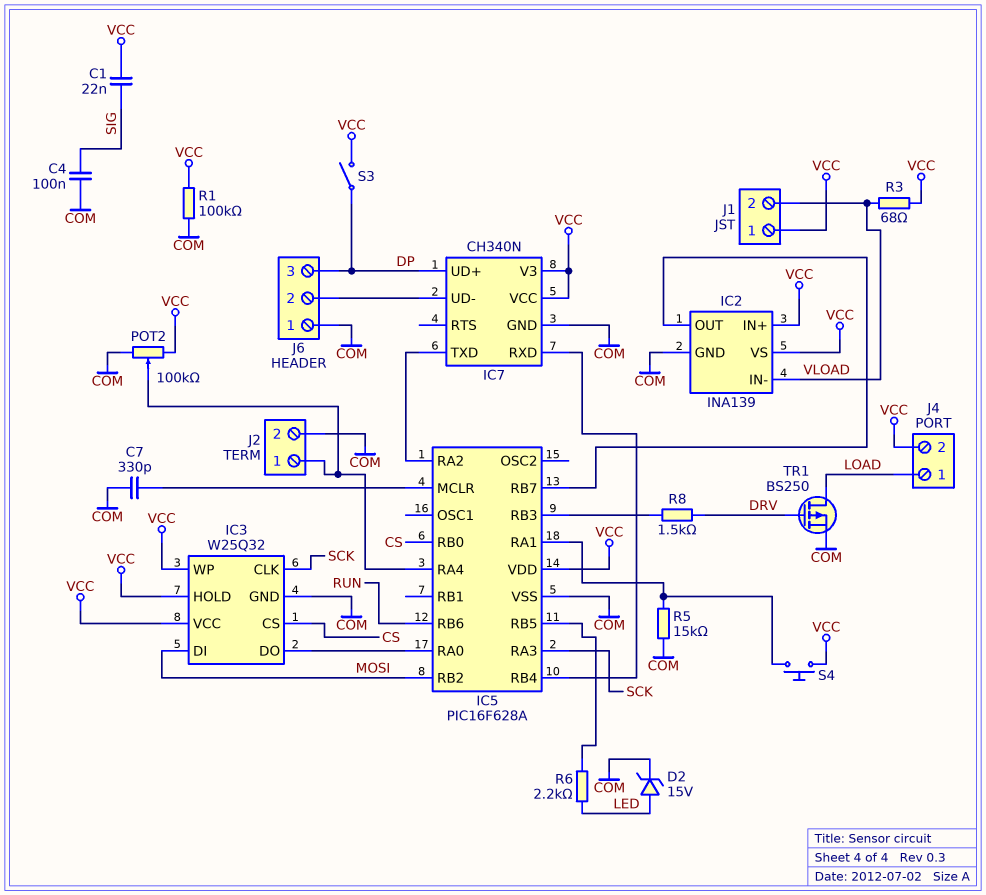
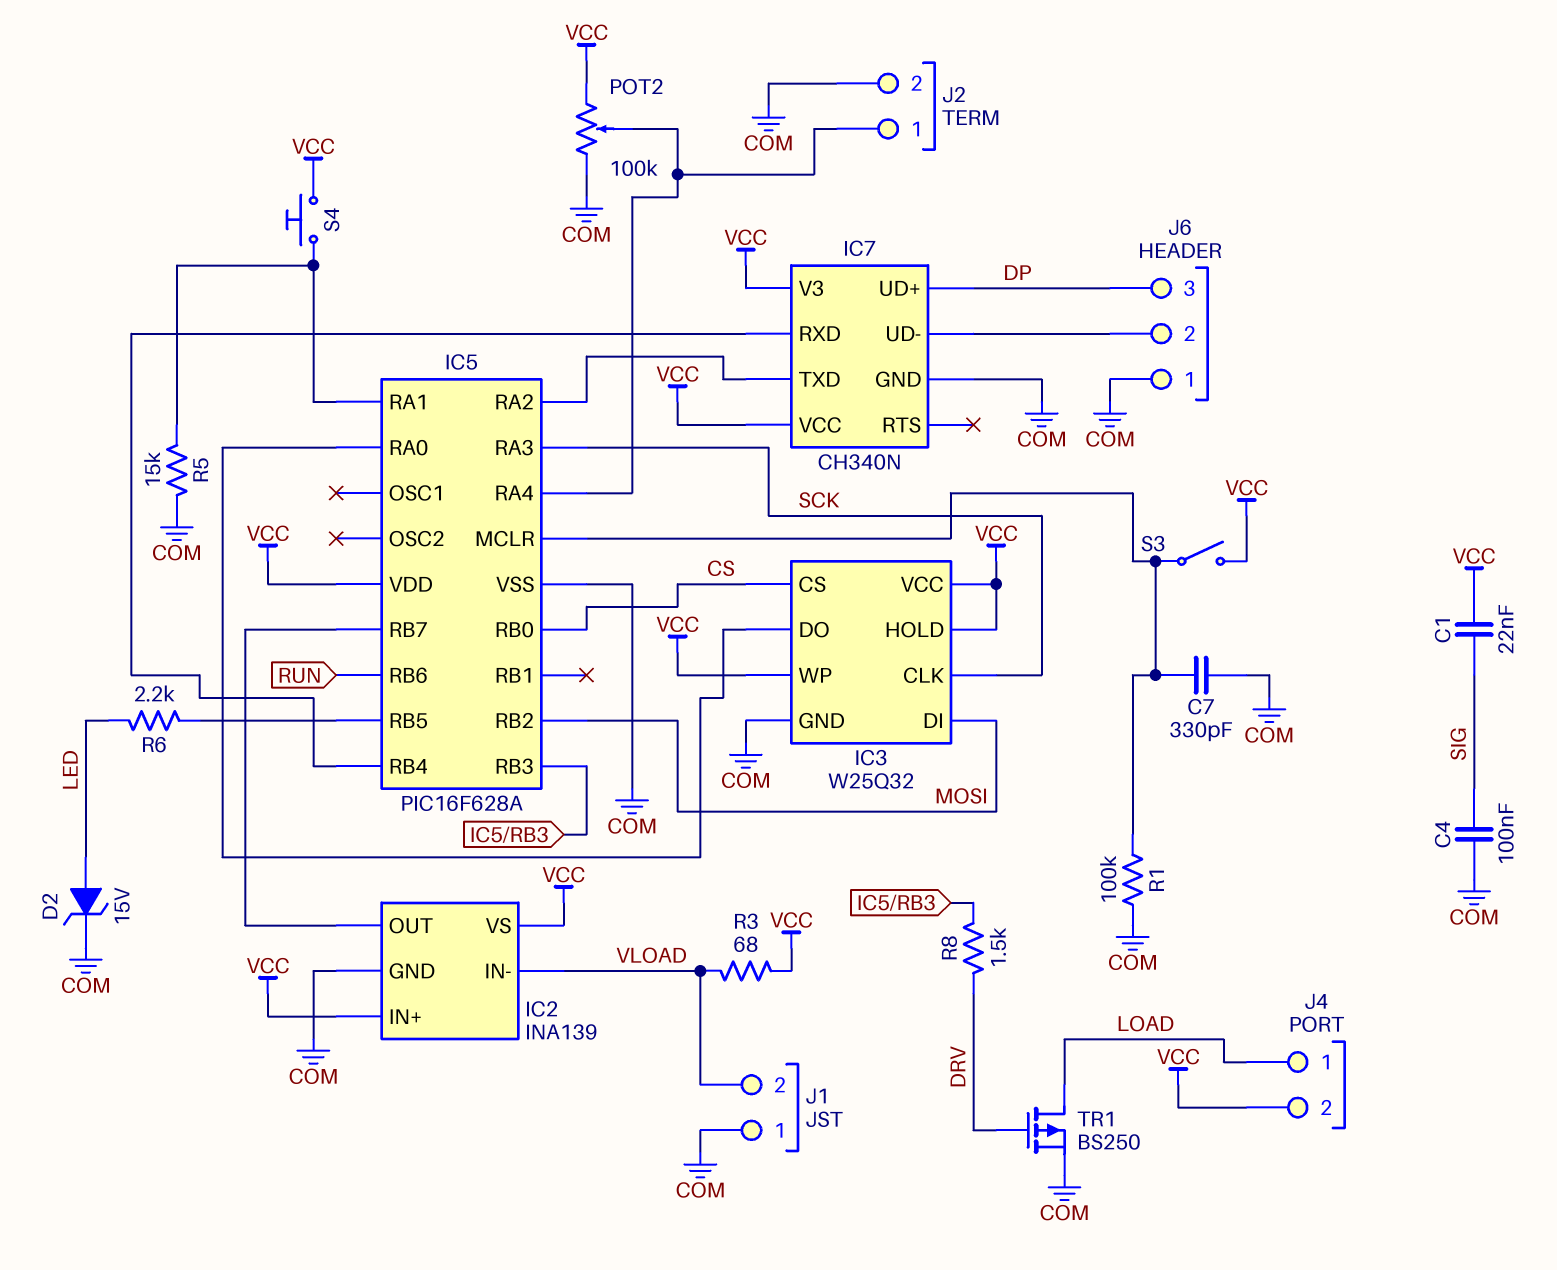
J1 pin 1: VCC -> COM
R1: 100k (COM, VCC) -> 100k (COM, IC5/MCLR)
S3: switch (DP, VCC) -> switch (IC5/MCLR, VCC)

